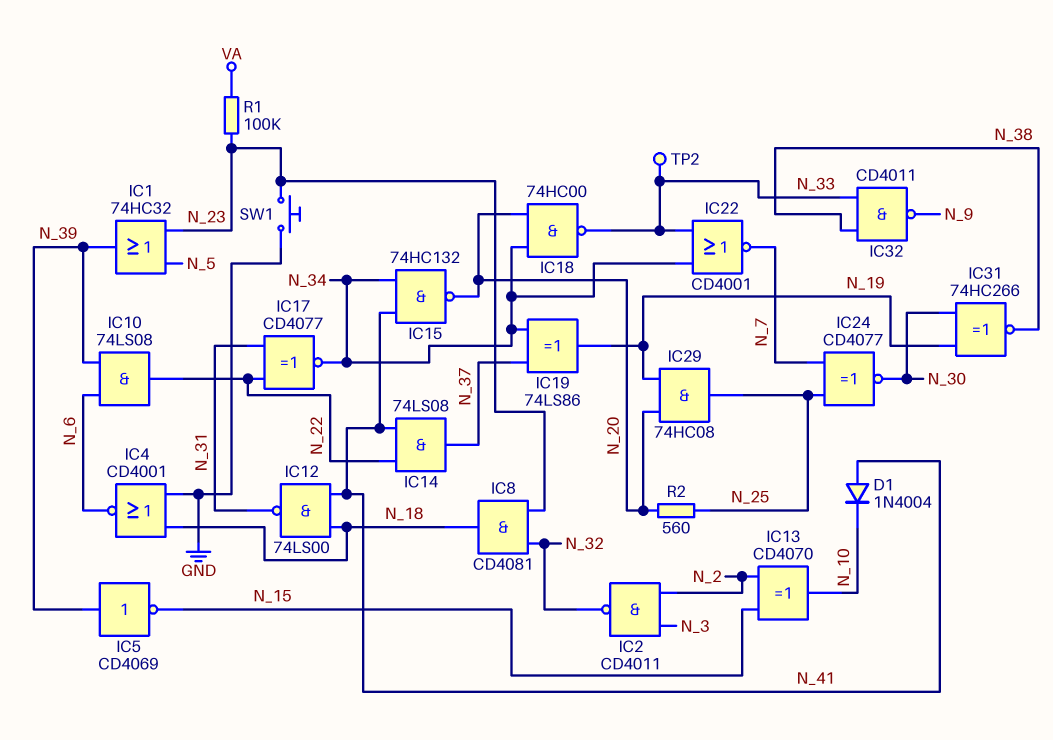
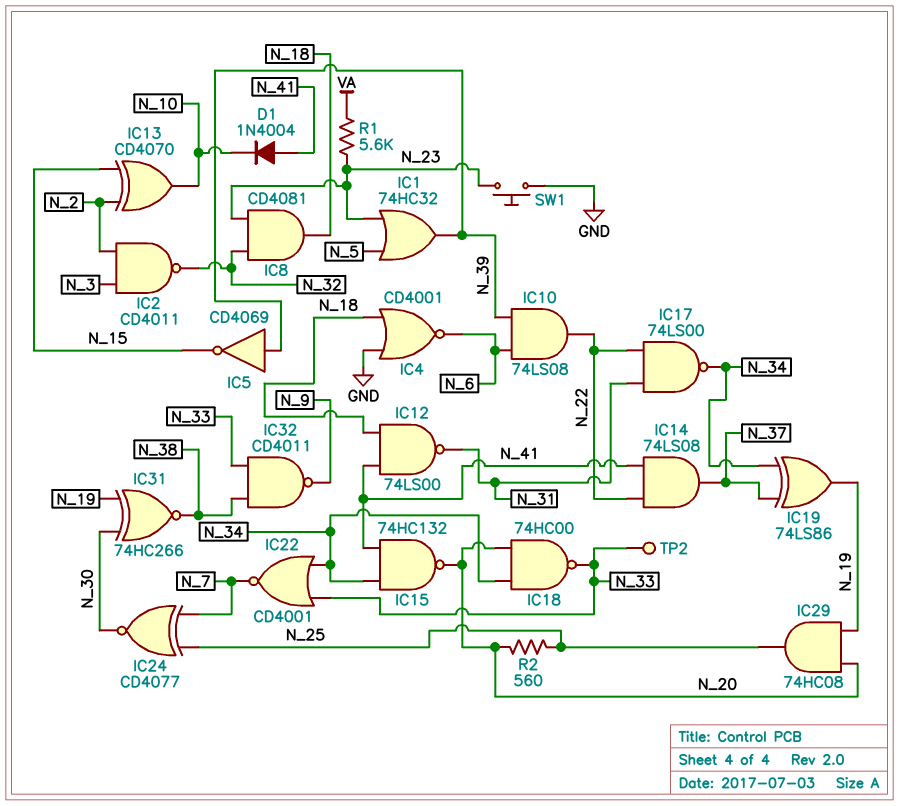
IC17: XNOR CD4077 (in N_22, in N_31, out N_34) -> NAND 74LS00 (in N_22, in N_31, out N_34)
R1: 100k (N_23, VA) -> 5.6k (N_23, VA)

